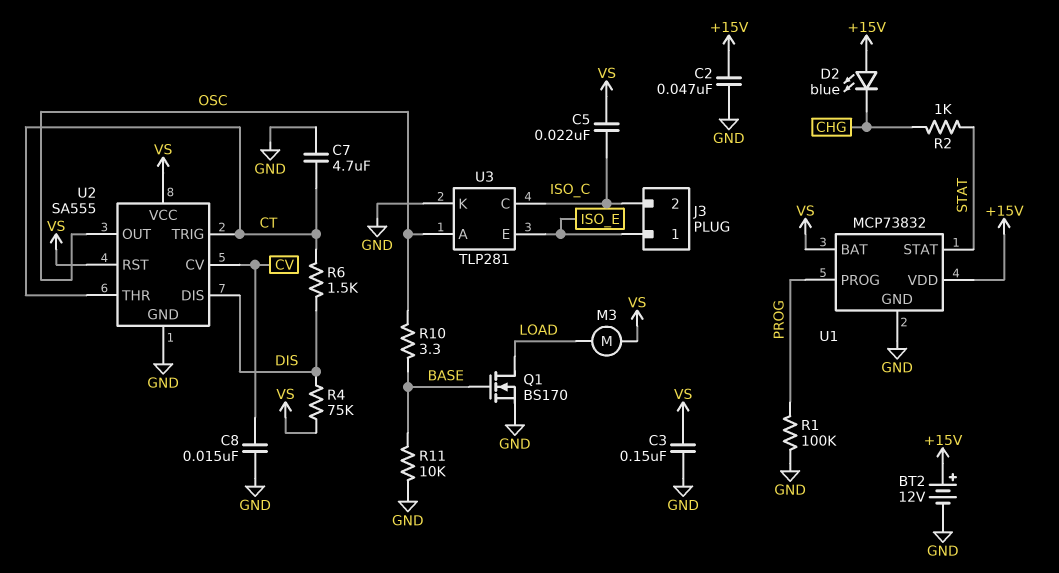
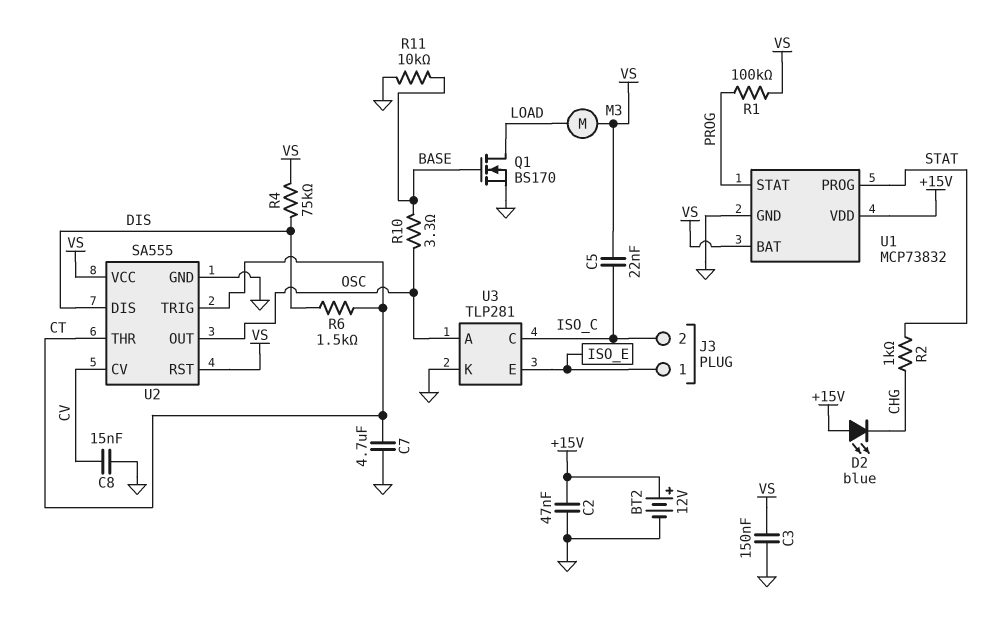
R1: 100k (GND, PROG) -> 100k (PROG, VS)
U1 pin PROG: PROG -> STAT
U1 pin STAT: STAT -> PROG

